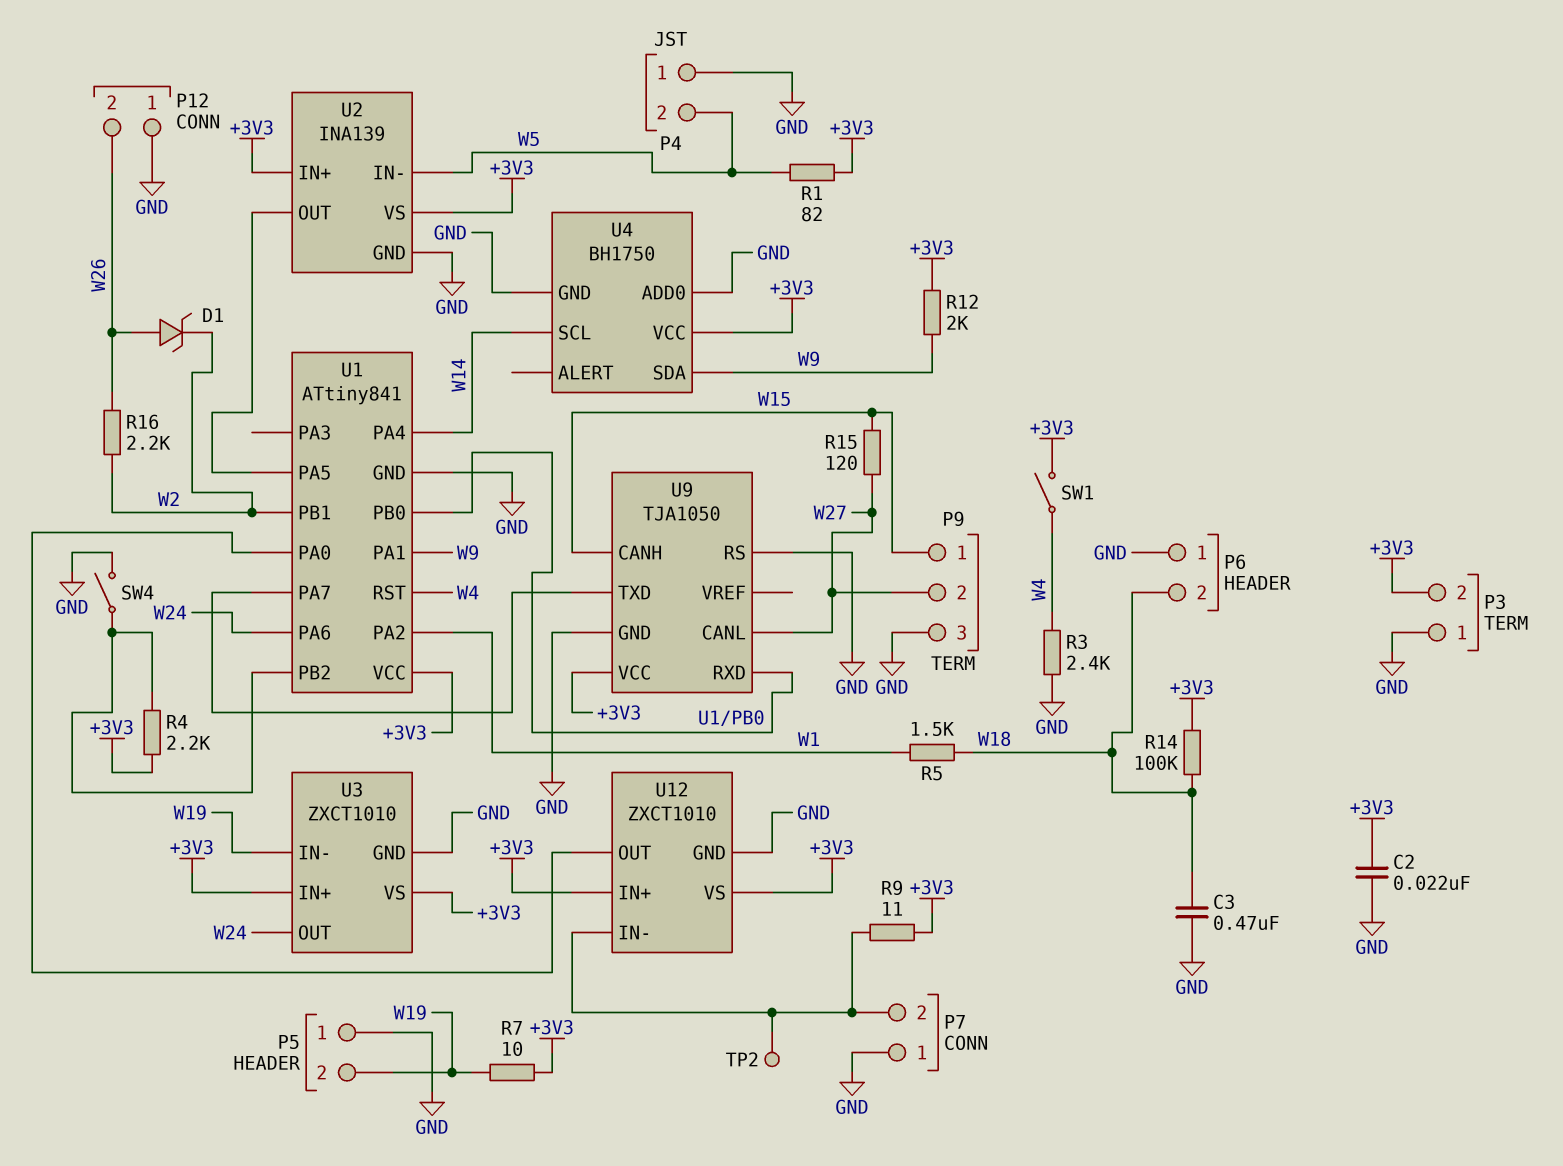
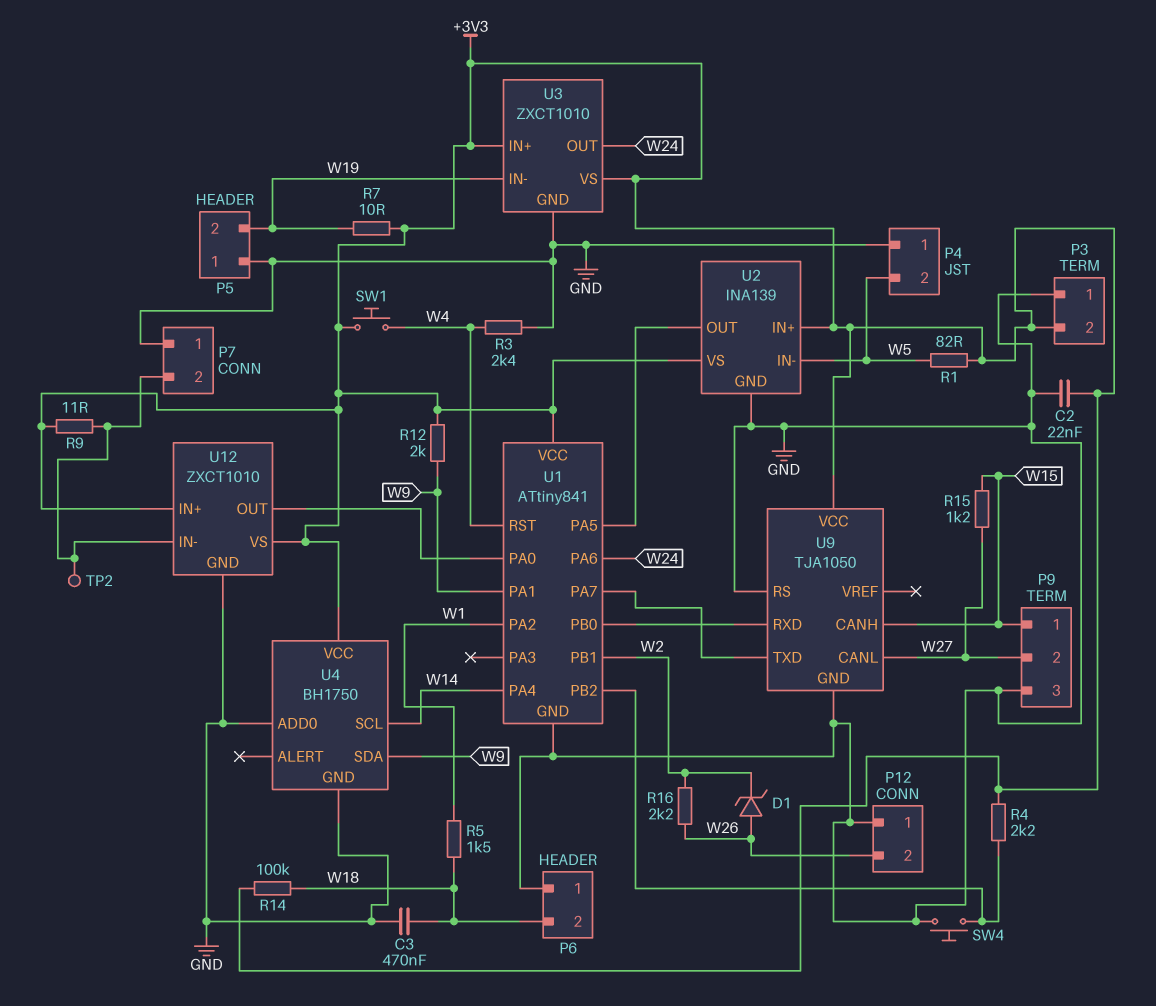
R15: 120 (W15, W27) -> 1.2k (W15, W27)
SW1: switch (+3V3, W4) -> button (+3V3, W4)
SW4: switch (GND, U1/PB2) -> button (GND, U1/PB2)

